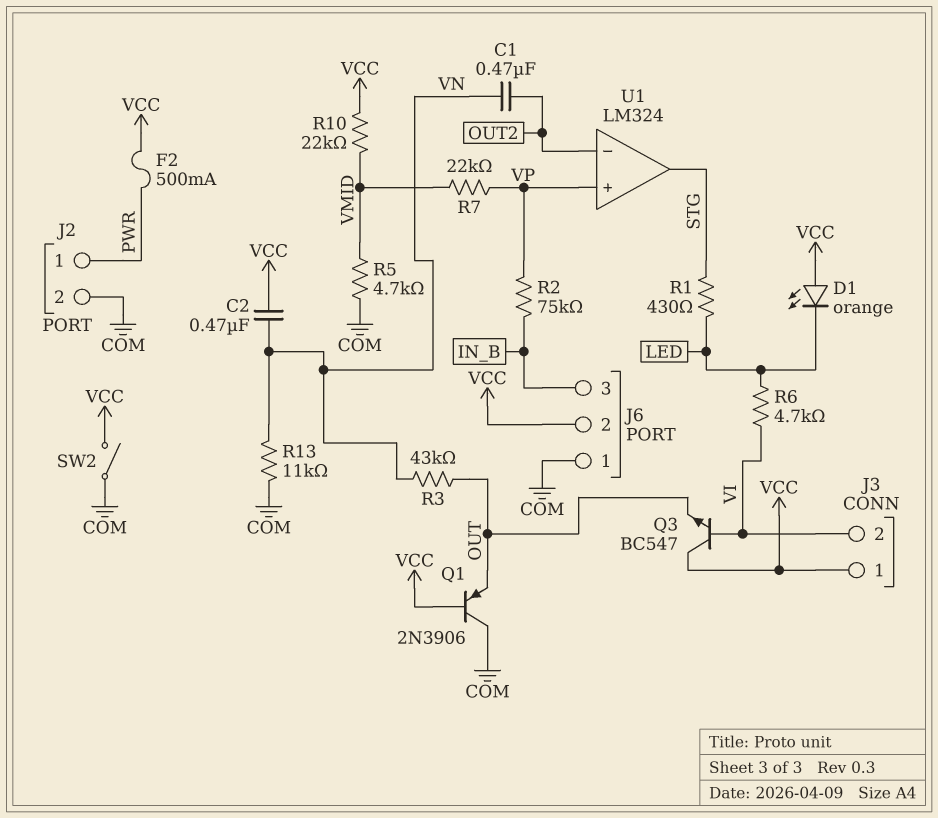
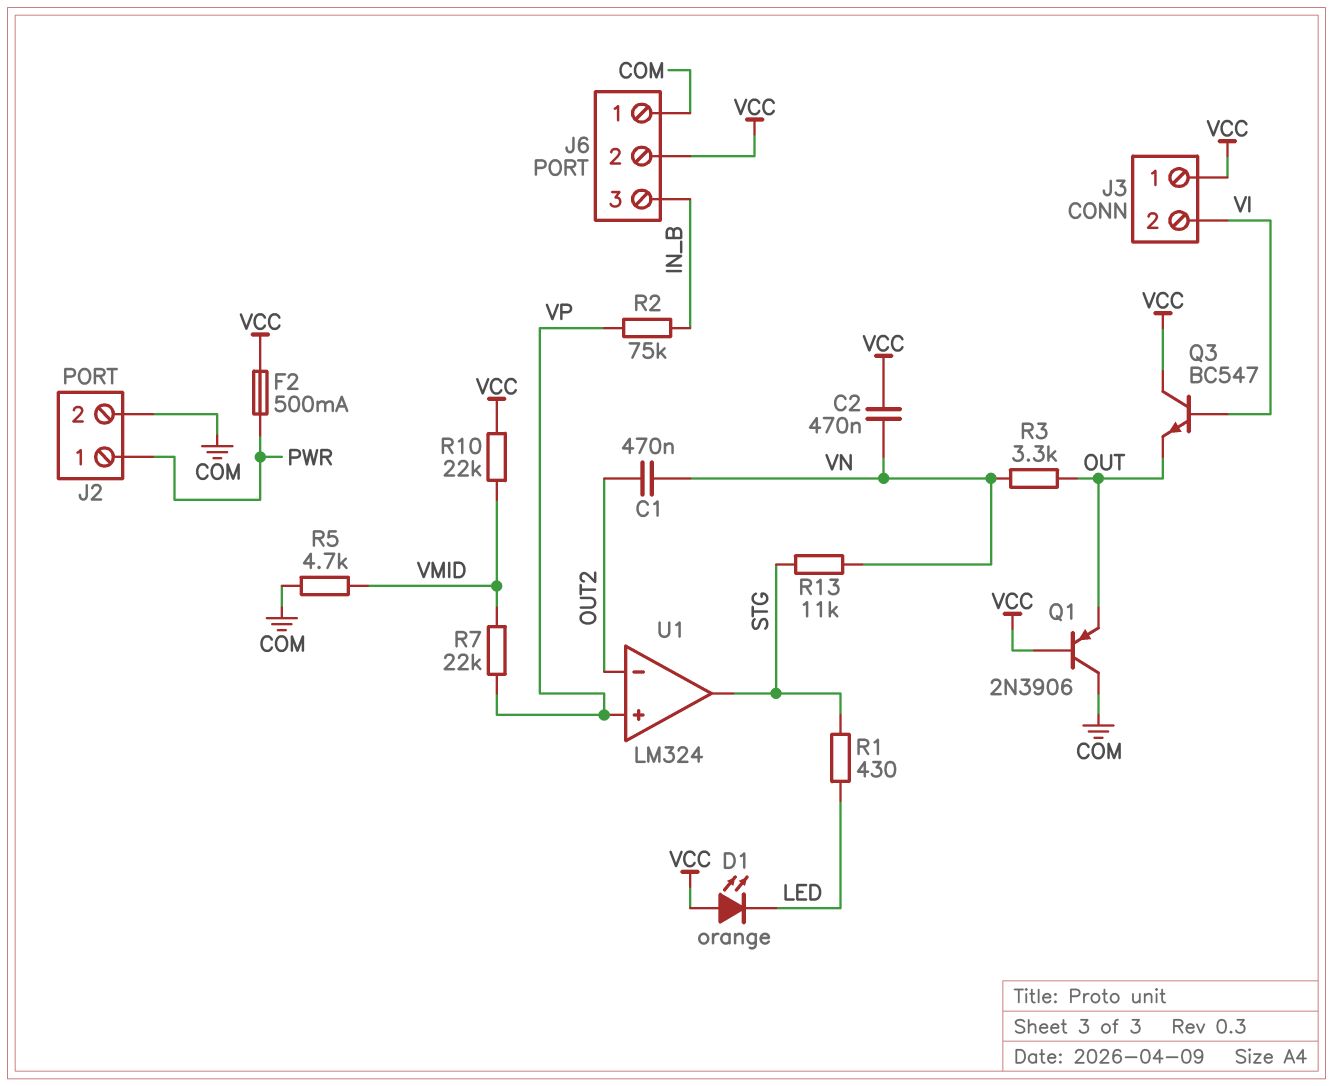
R3: 43k (OUT, VN) -> 3.3k (OUT, VN)
R6: 4.7k (LED, VI) -> none
R13: 11k (COM, VN) -> 11k (STG, VN)
SW2: switch (COM, VCC) -> none

